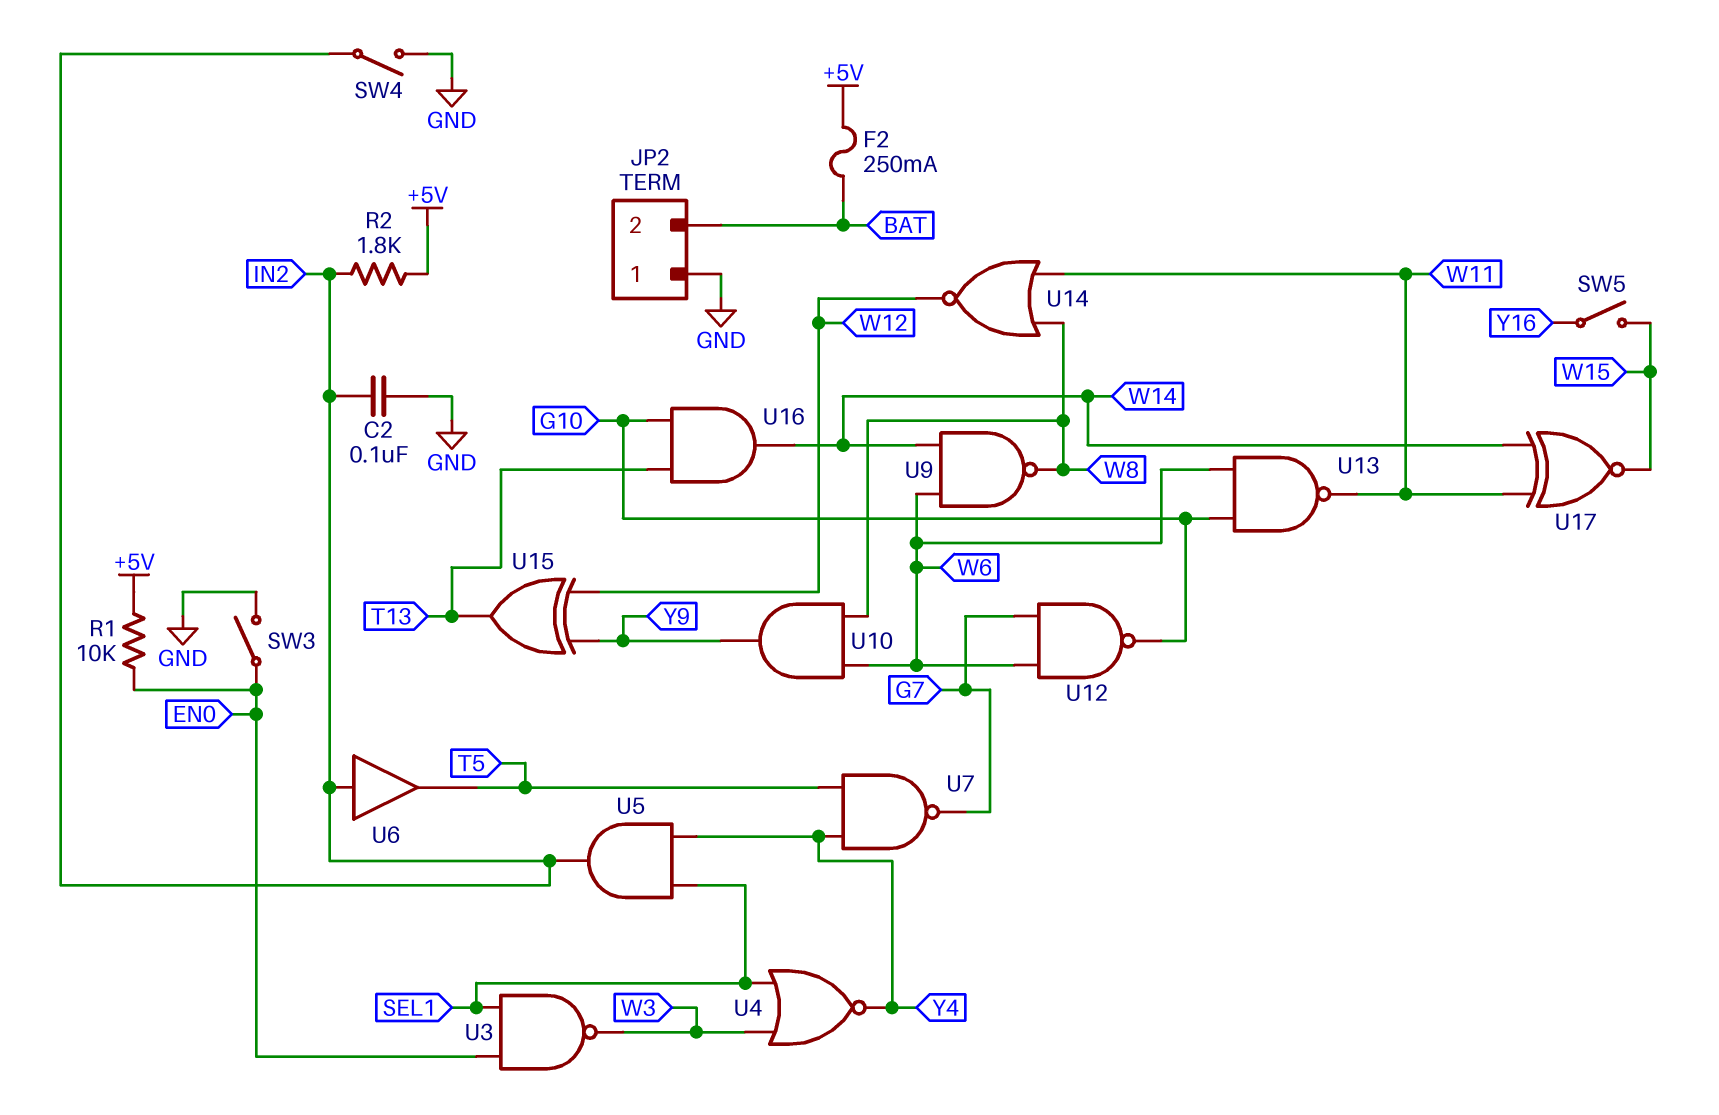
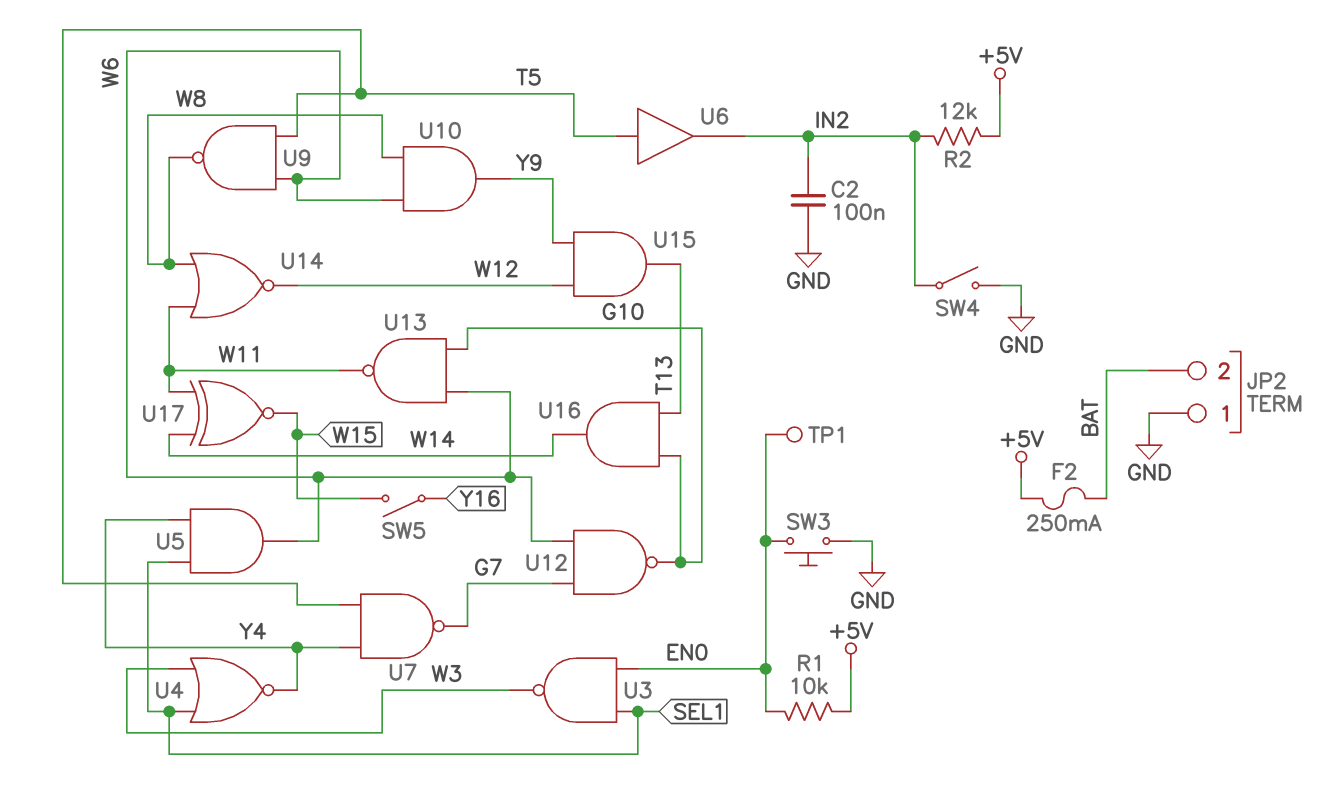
R2: 1.8k (+5V, IN2) -> 12k (+5V, IN2)
SW3: switch (EN0, GND) -> button (EN0, GND)
TP1: none -> test point (EN0)
U5: AND (in SEL1, in Y4, out IN2) -> AND (in SEL1, in Y4, out W6)
U6: buffer (in IN2, out T5) -> buffer (in T5, out IN2)
U9: NAND (in W6, in W14, out W8) -> NAND (in T5, in W6, out W8)
U15: XOR (in W12, in Y9, out T13) -> AND (in W12, in Y9, out T13)

